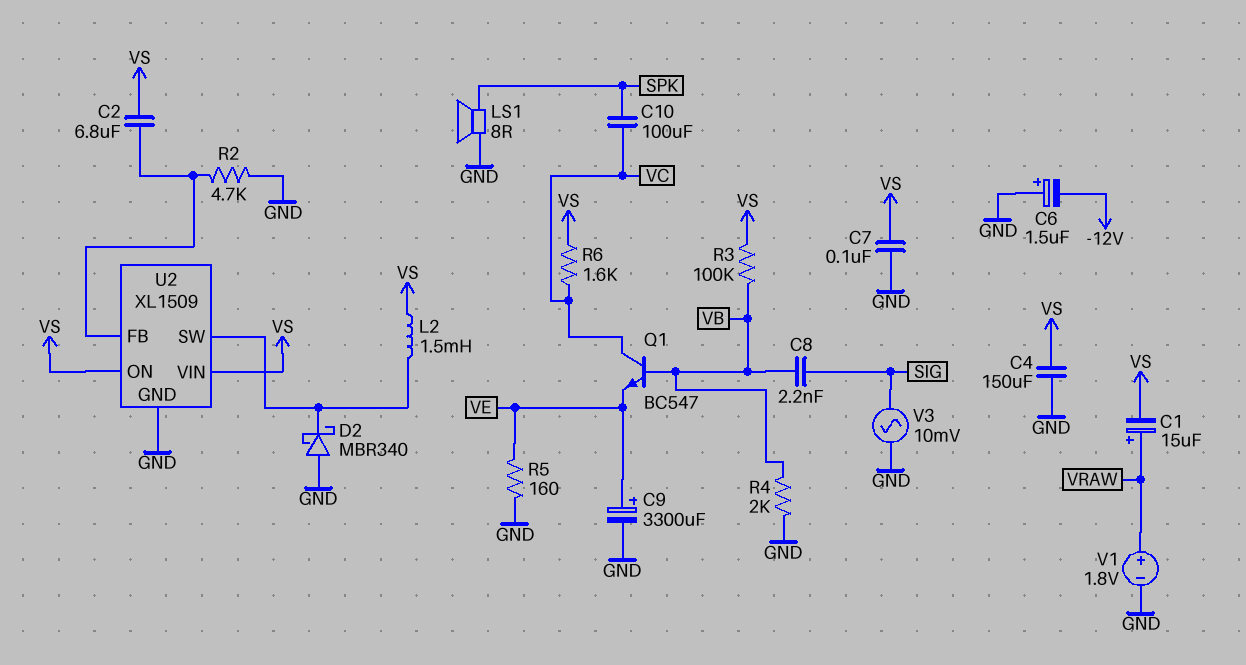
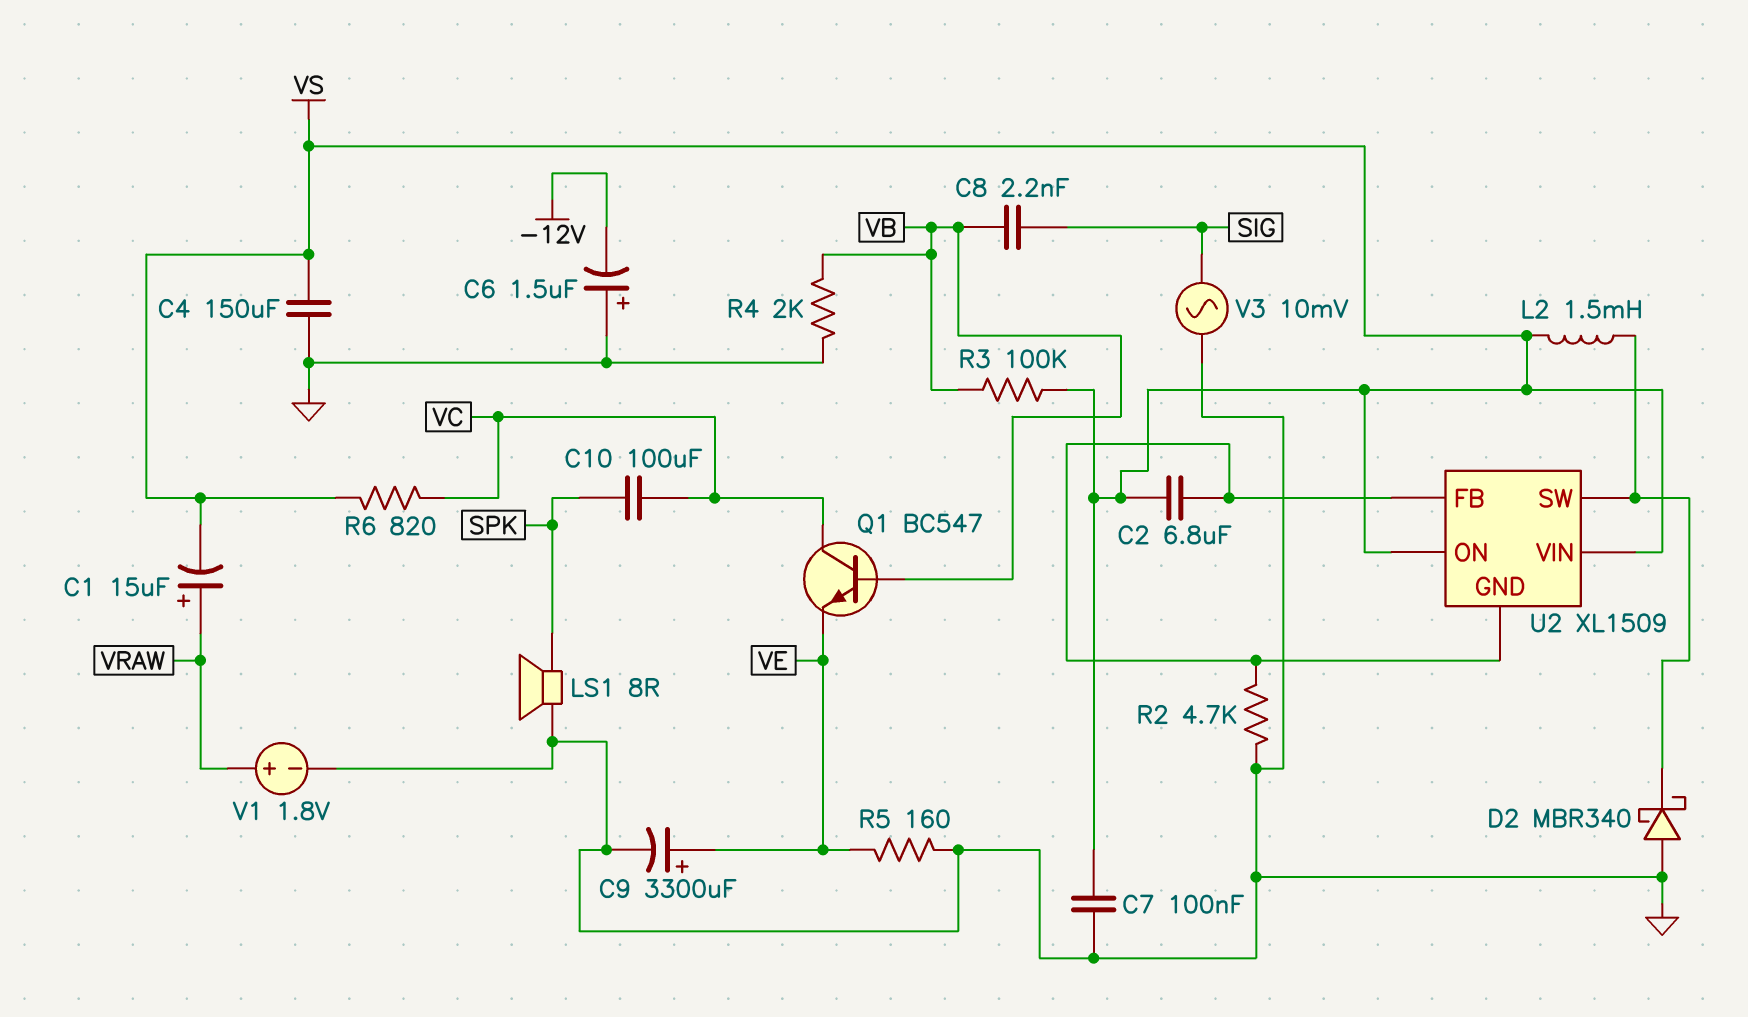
R6: 1.6k (VC, VS) -> 820 (VC, VS)
U2 pin GND: GND -> U2/FB

